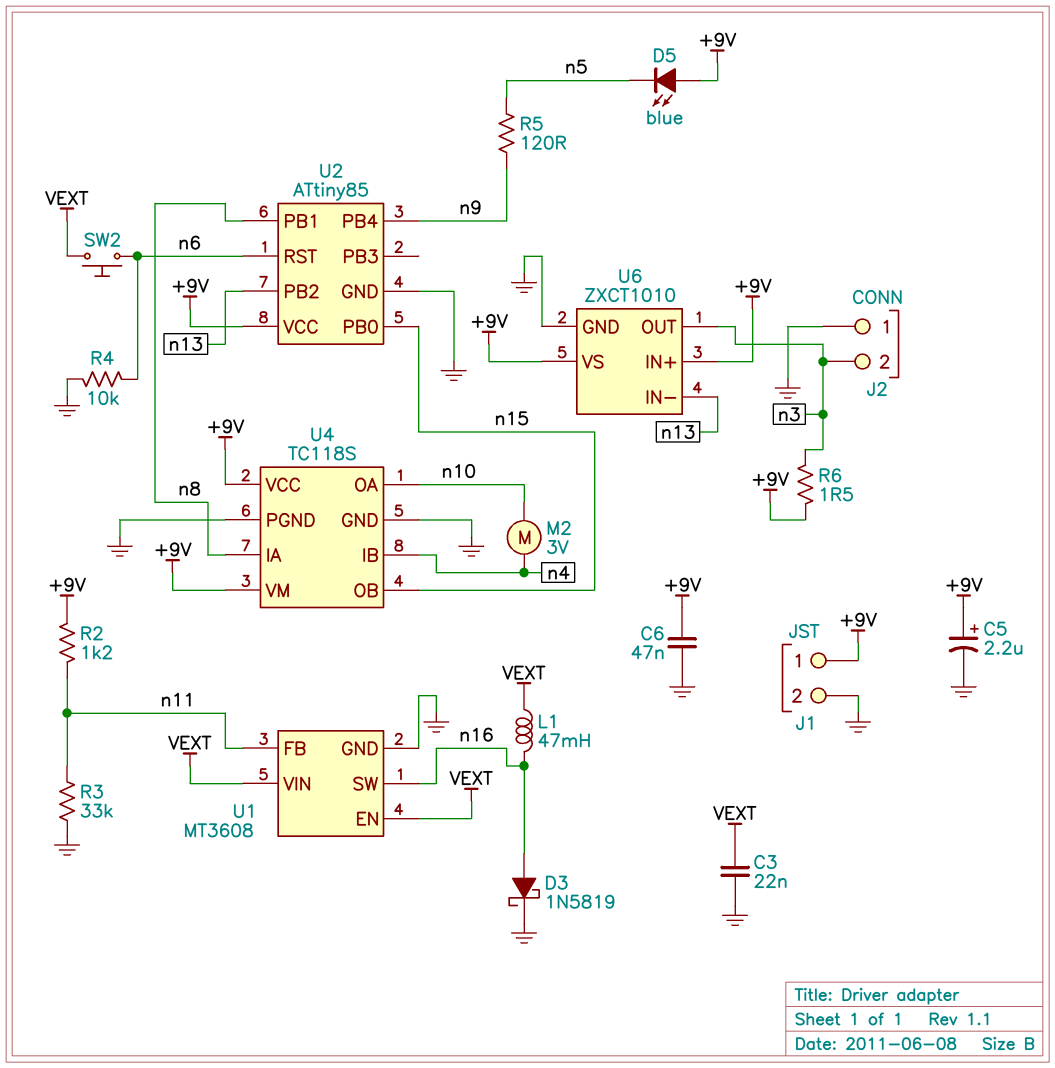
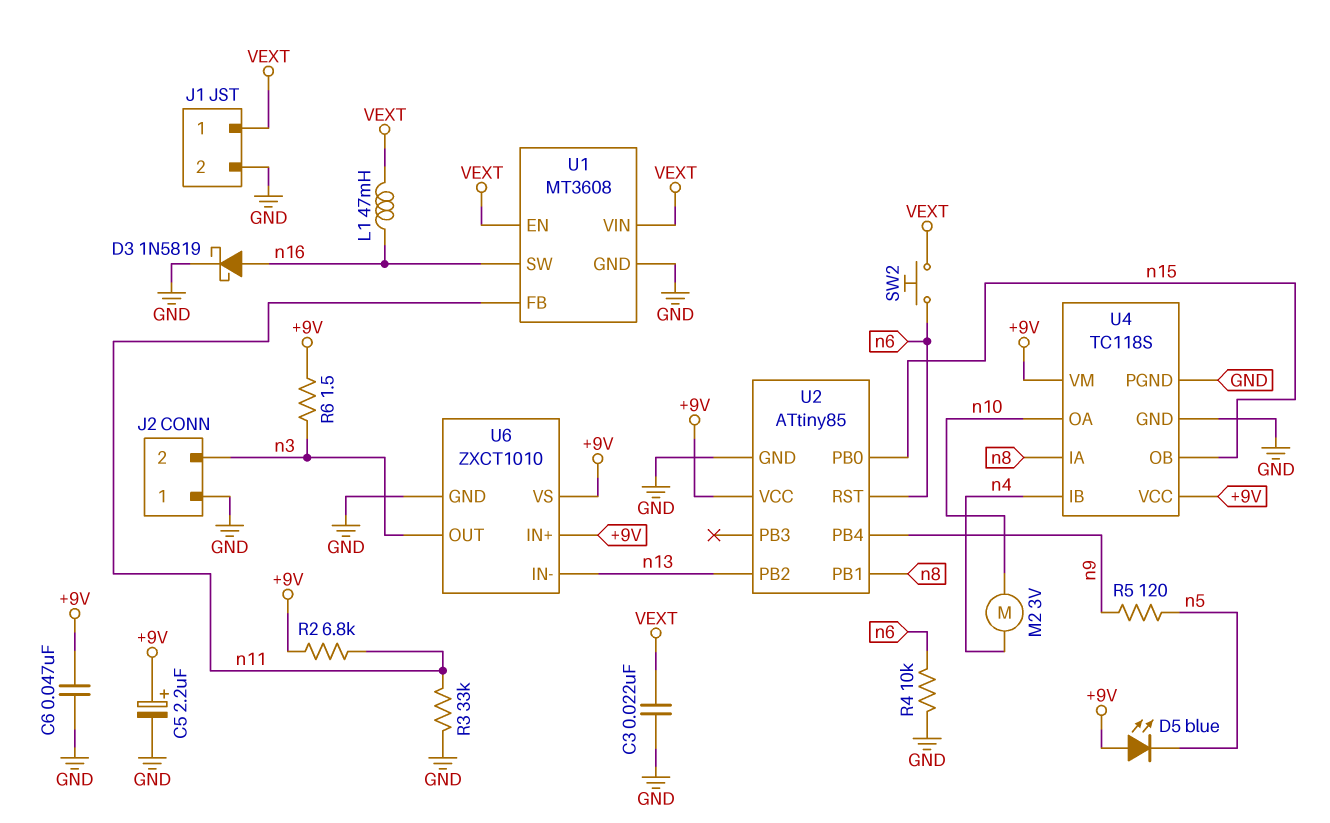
J1 pin 1: +9V -> VEXT
R2: 1.2k (+9V, n11) -> 6.8k (+9V, n11)

